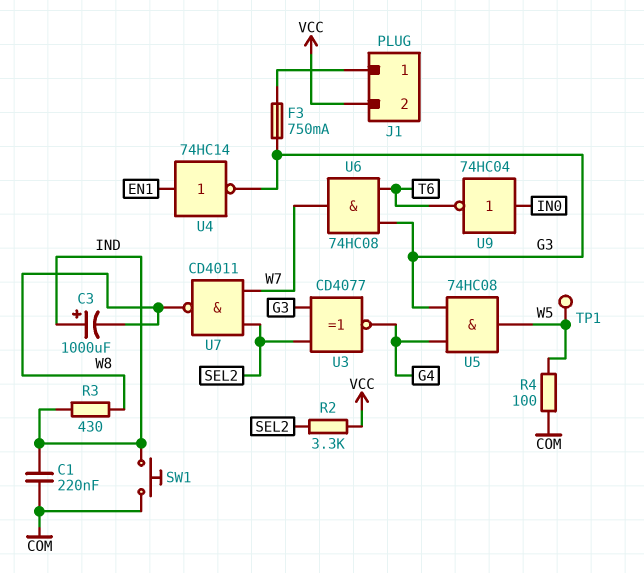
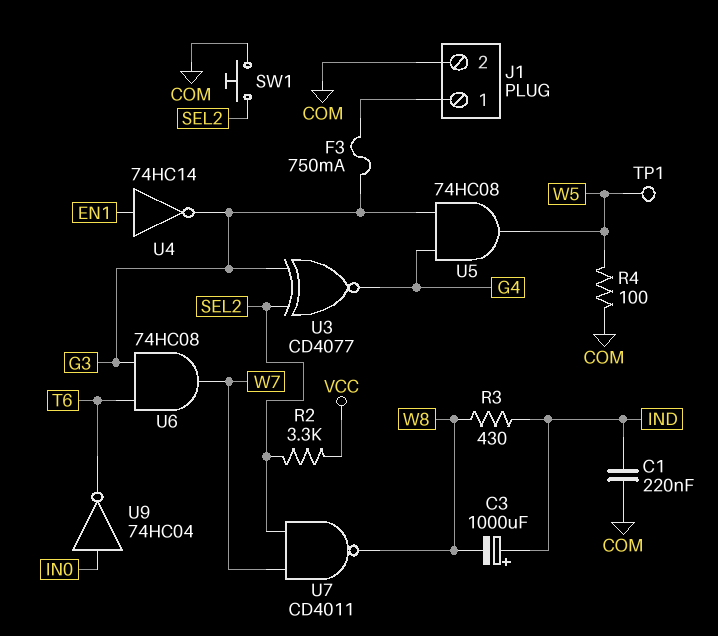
J1 pin 2: VCC -> COM
SW1: button (COM, IND) -> button (COM, SEL2)

